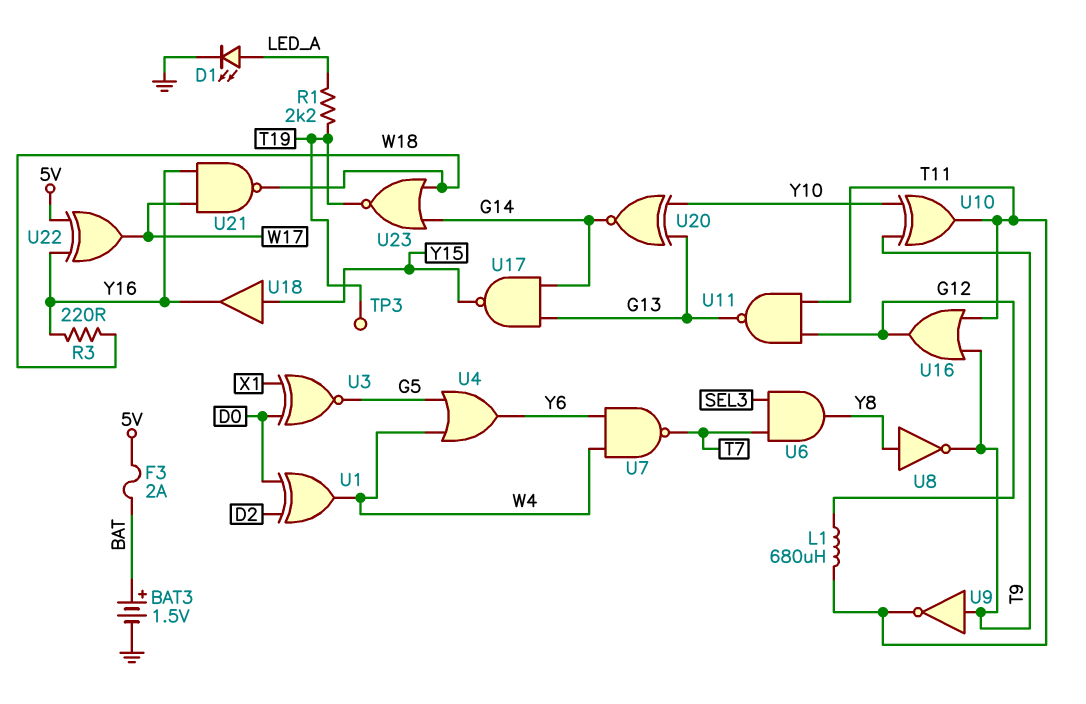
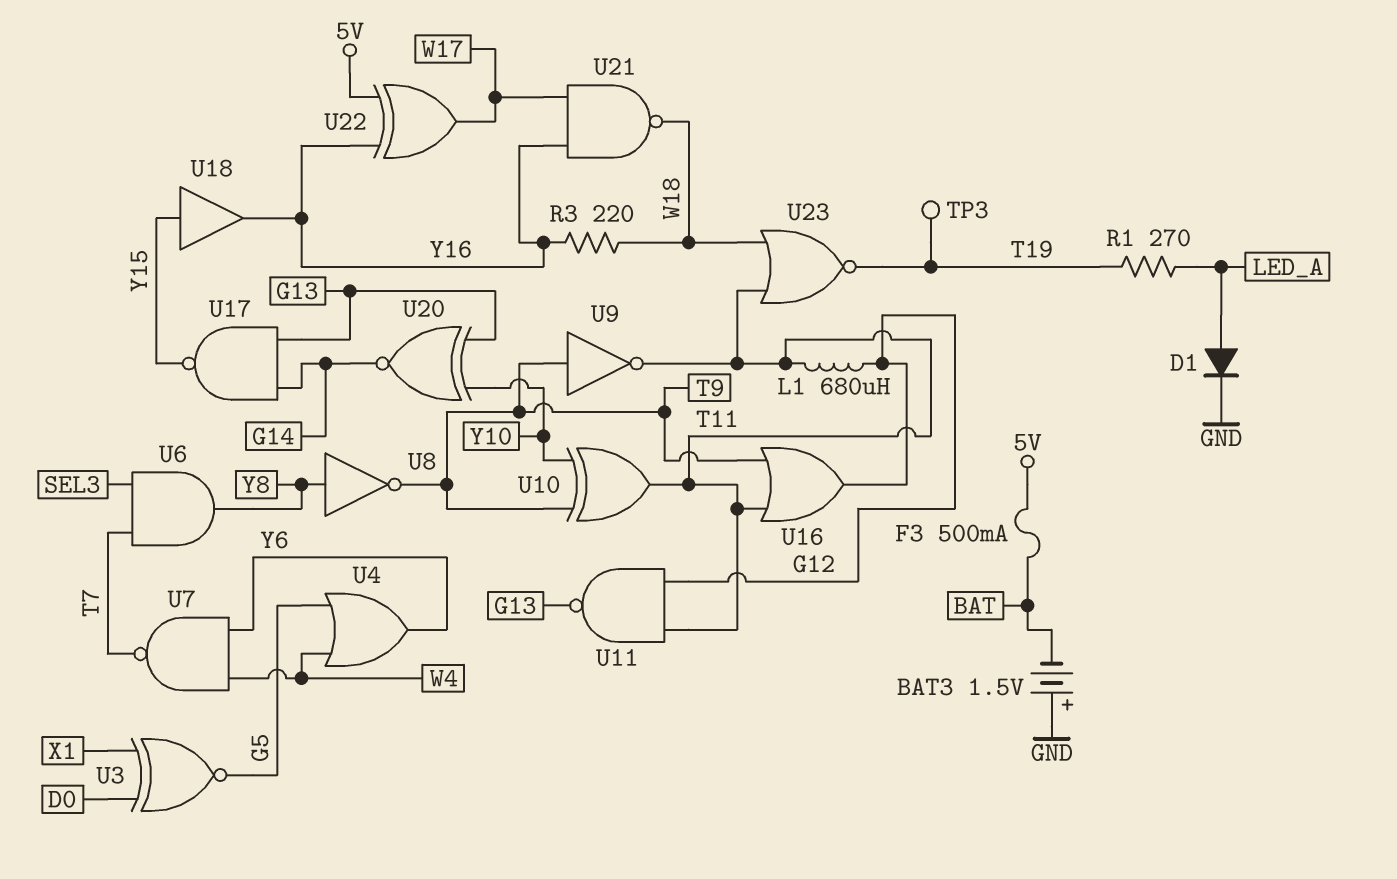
BAT3: 1.5V (plus BAT, minus GND) -> 1.5V (plus GND, minus BAT)
D1: LED (A LED_A, K GND) -> diode (A LED_A, K GND)
F3: 2A (5V, BAT) -> 500mA (5V, BAT)
R1: 2.2k (LED_A, T19) -> 270 (LED_A, T19)
U1: XOR (in D0, in D2, out W4) -> none
U23: NOR (in G14, in W18, out T19) -> NOR (in T11, in W18, out T19)

